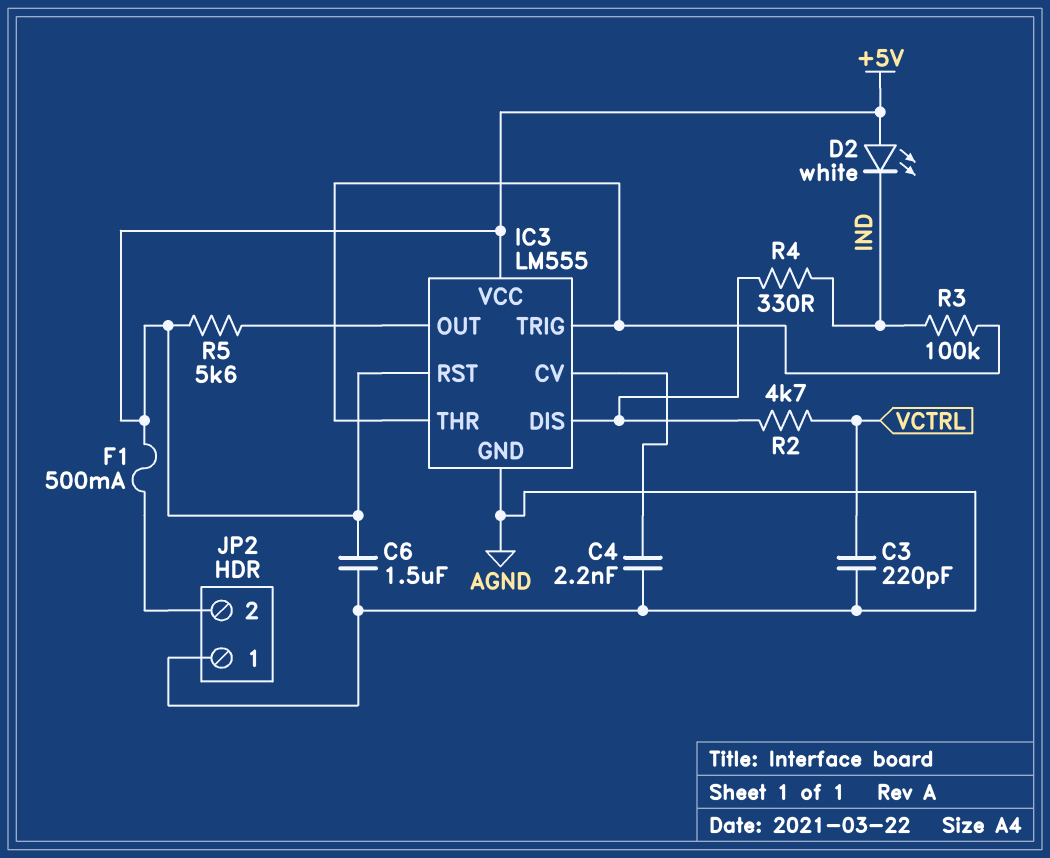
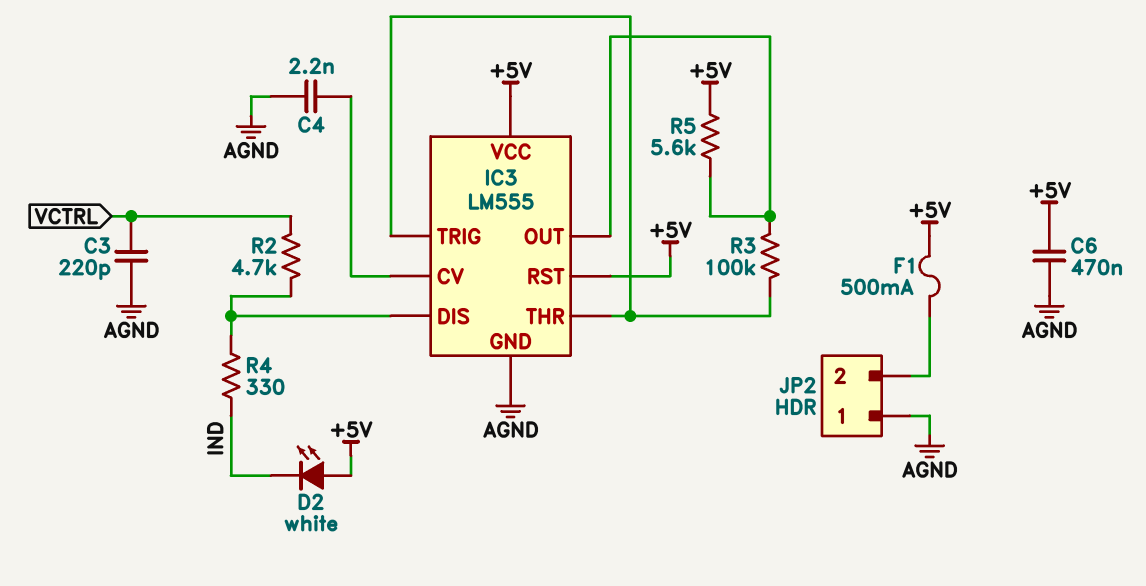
C6: 1.5uF (+5V, AGND) -> 470nF (+5V, AGND)
R3: 100k (IC3/THR, IND) -> 100k (IC3/OUT, IC3/THR)

